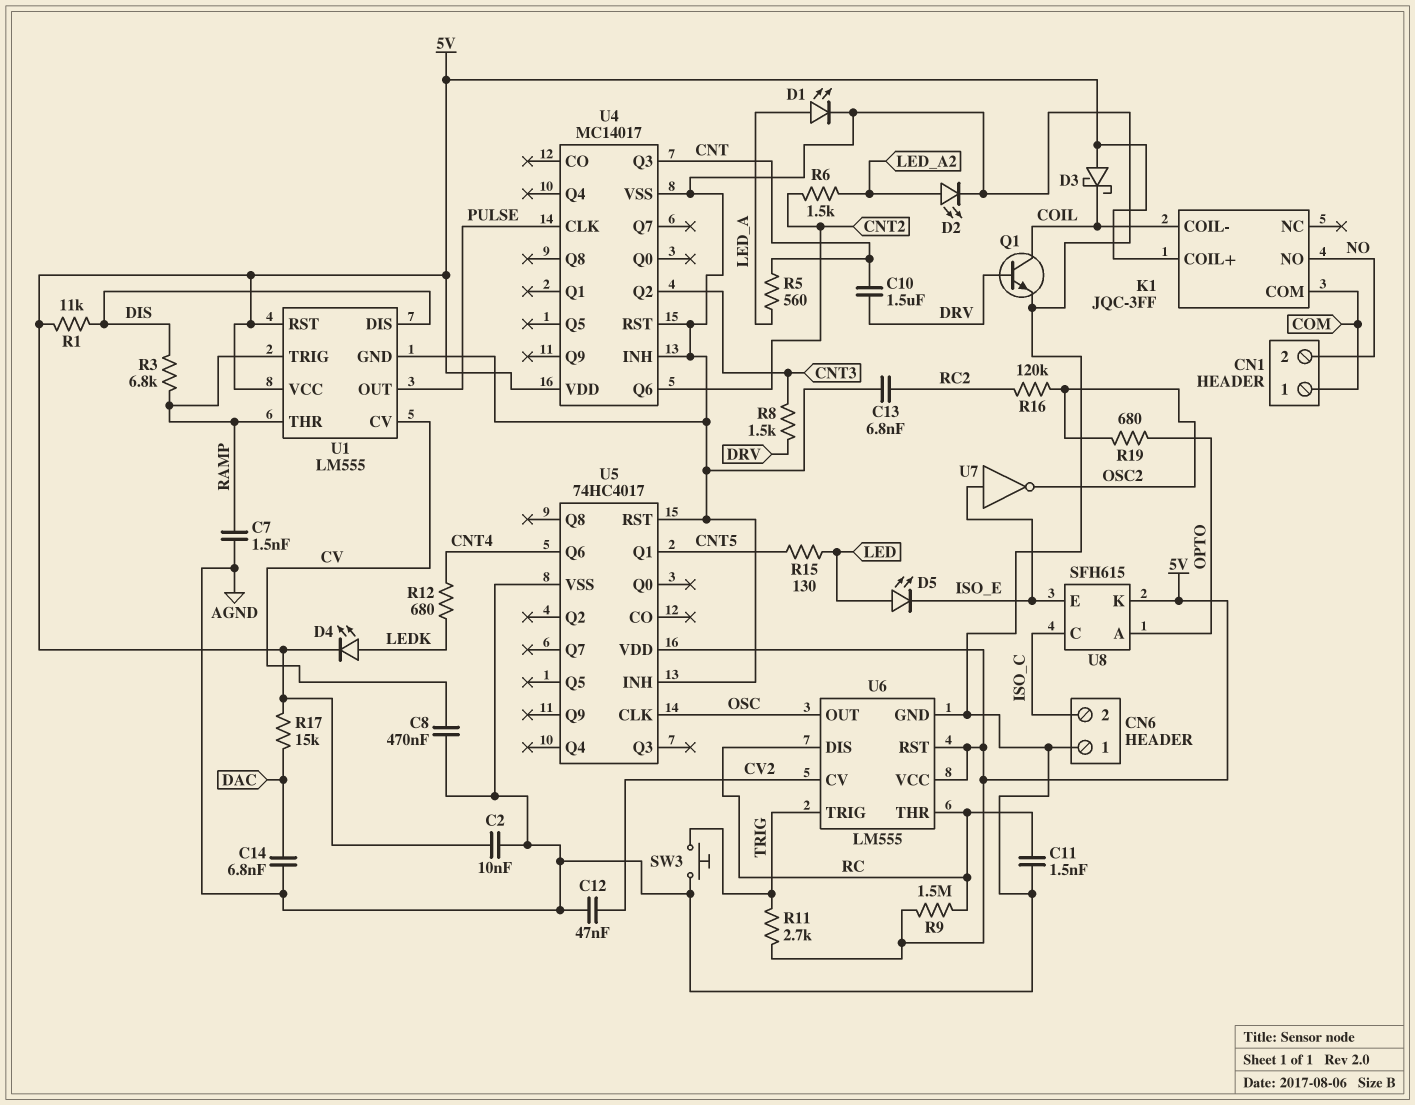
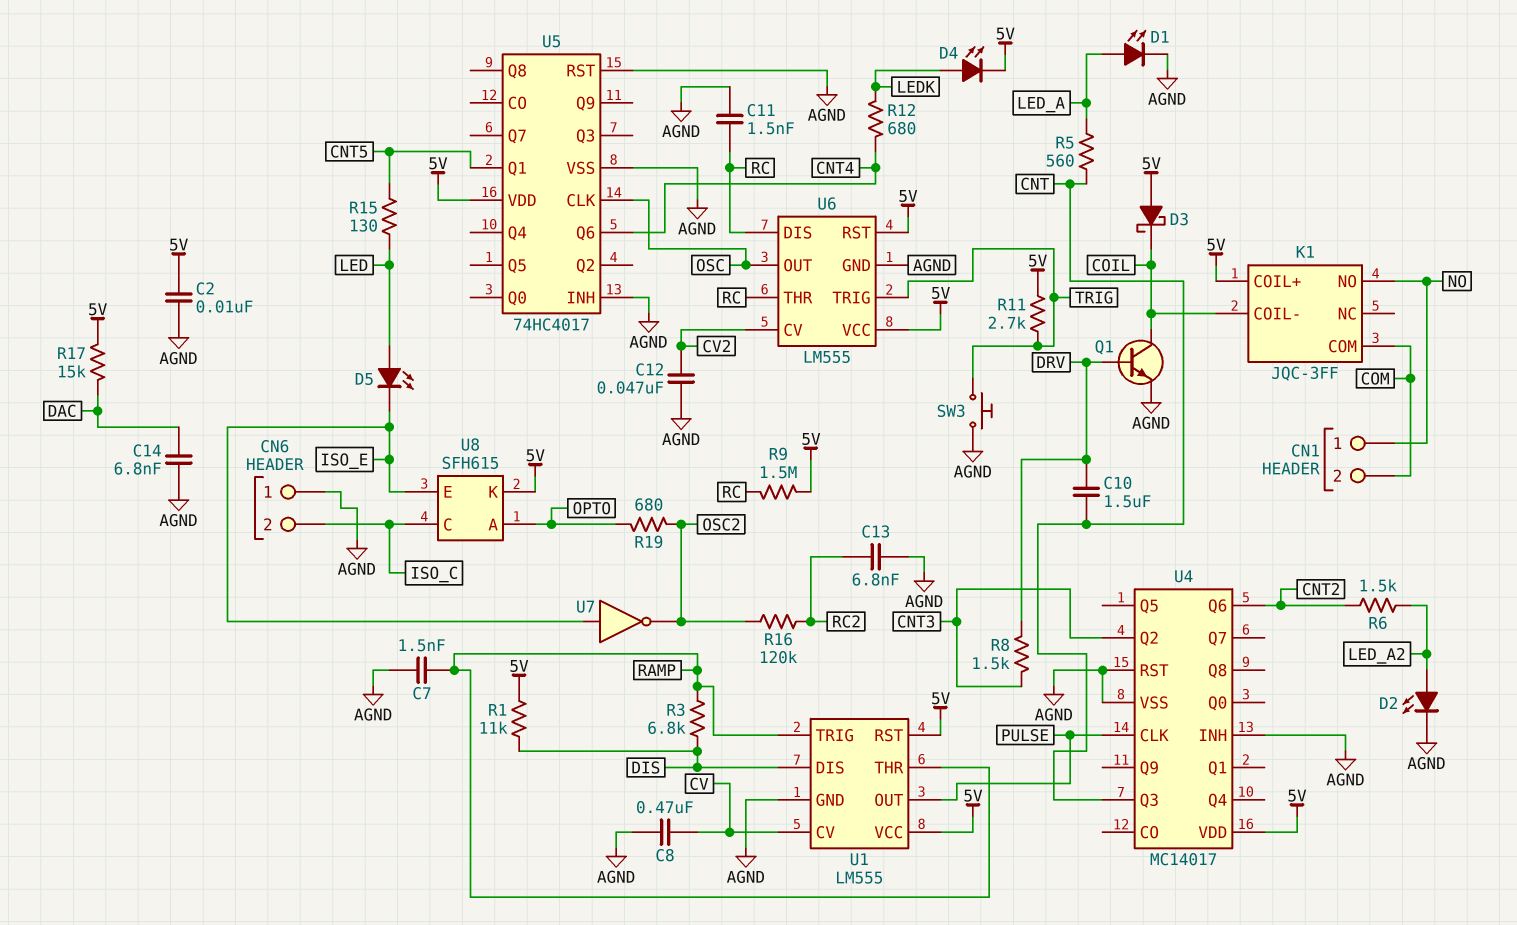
CN1 pin 1: COM -> NO
CN1 pin 2: NO -> COM

